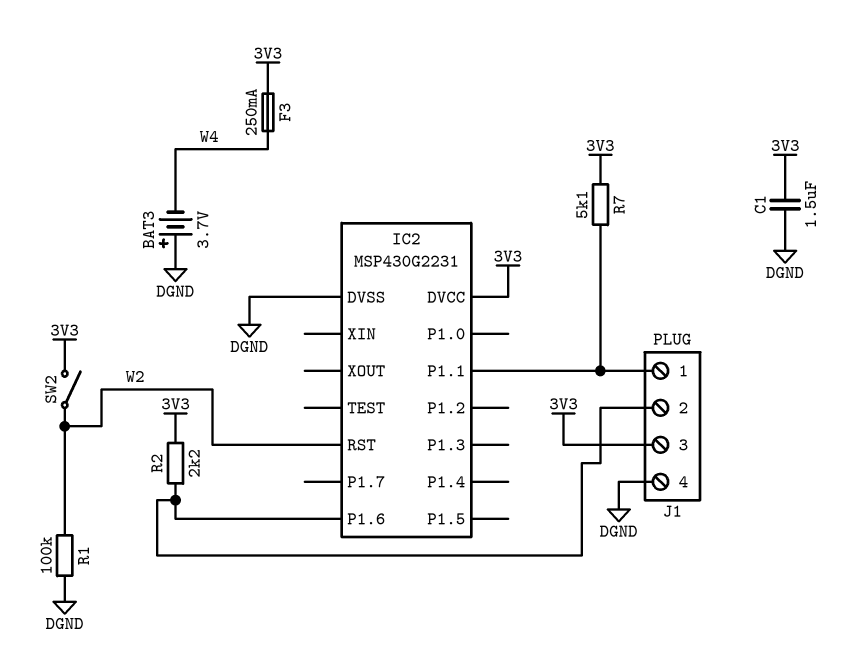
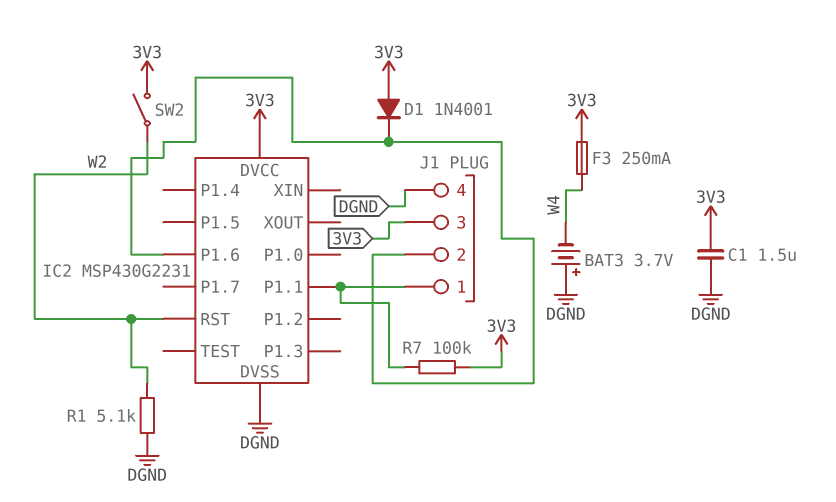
D1: none -> diode 1N4001 (A 3V3, K IC2/P1.6)
R1: 100k (DGND, W2) -> 5.1k (DGND, W2)
R2: 2.2k (3V3, IC2/P1.6) -> none
R7: 5.1k (3V3, IC2/P1.1) -> 100k (3V3, IC2/P1.1)

